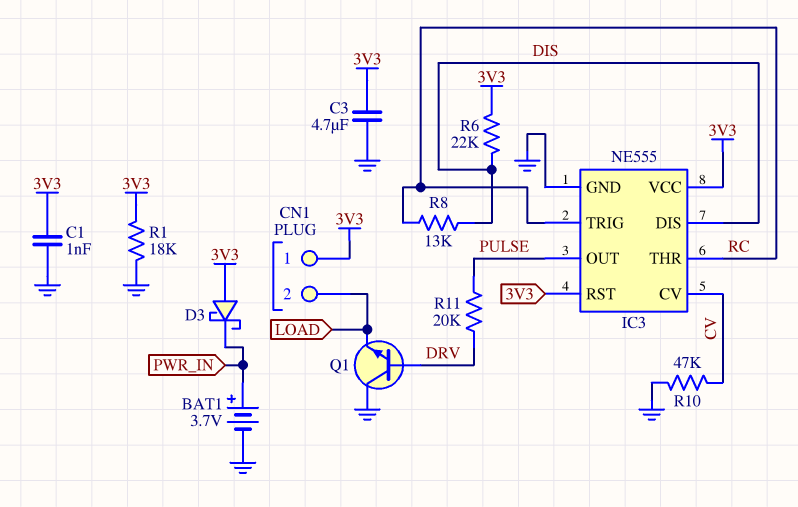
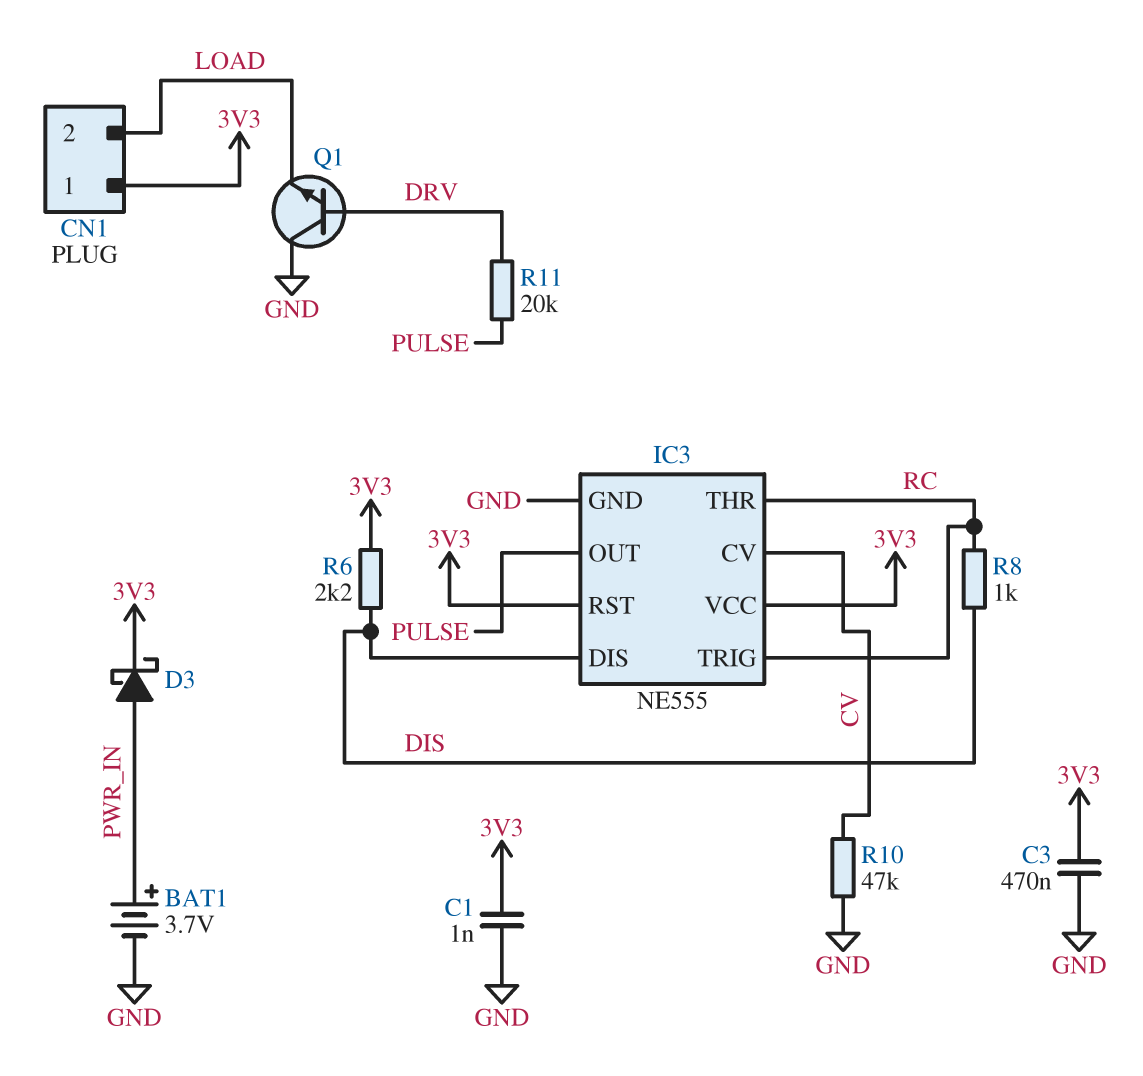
C3: 4.7uF (3V3, GND) -> 470nF (3V3, GND)
D3: schottky (A 3V3, K PWR_IN) -> schottky (A PWR_IN, K 3V3)
R1: 18k (3V3, GND) -> none
R6: 22k (3V3, DIS) -> 2.2k (3V3, DIS)
R8: 13k (DIS, RC) -> 1k (DIS, RC)

